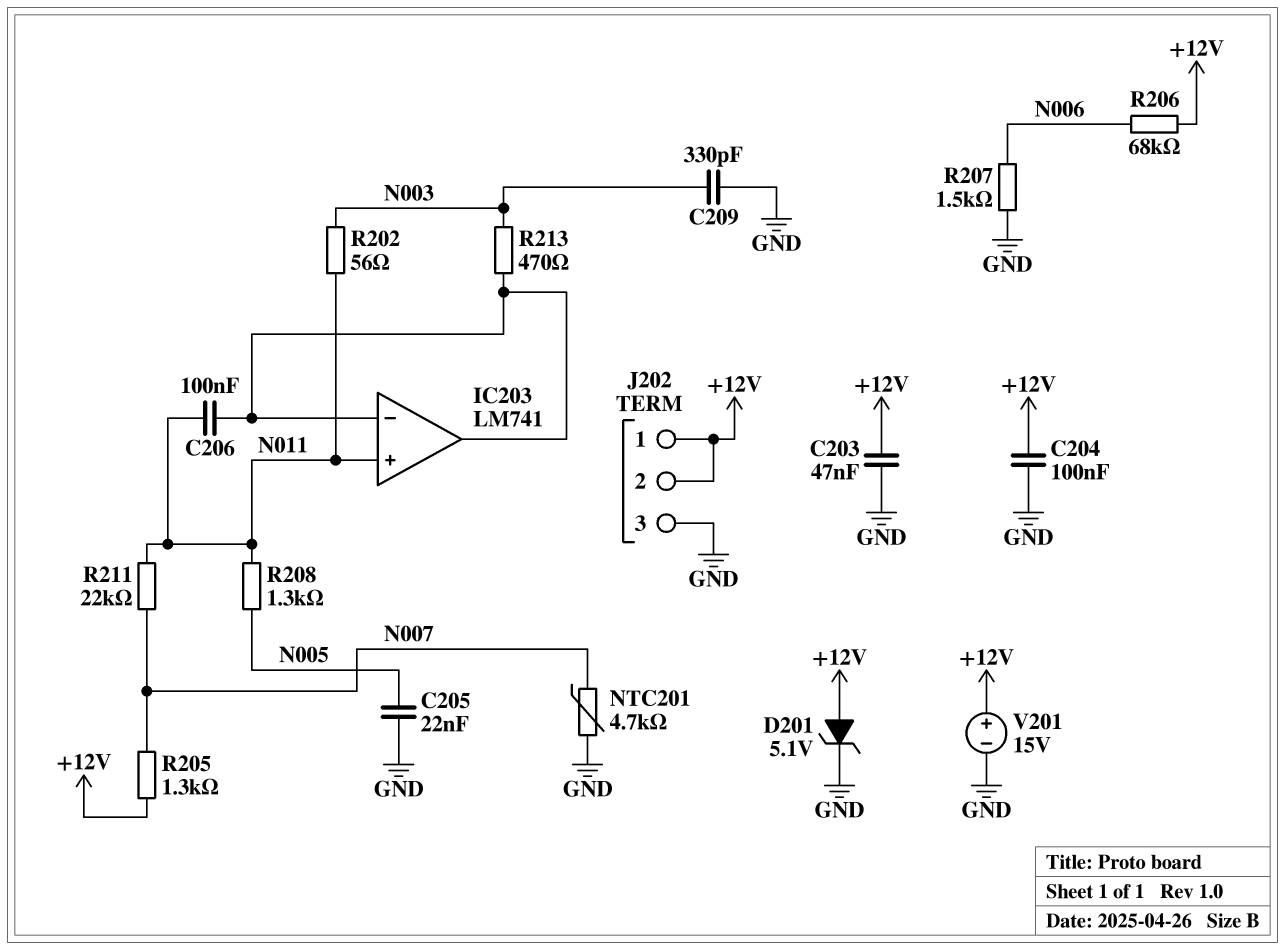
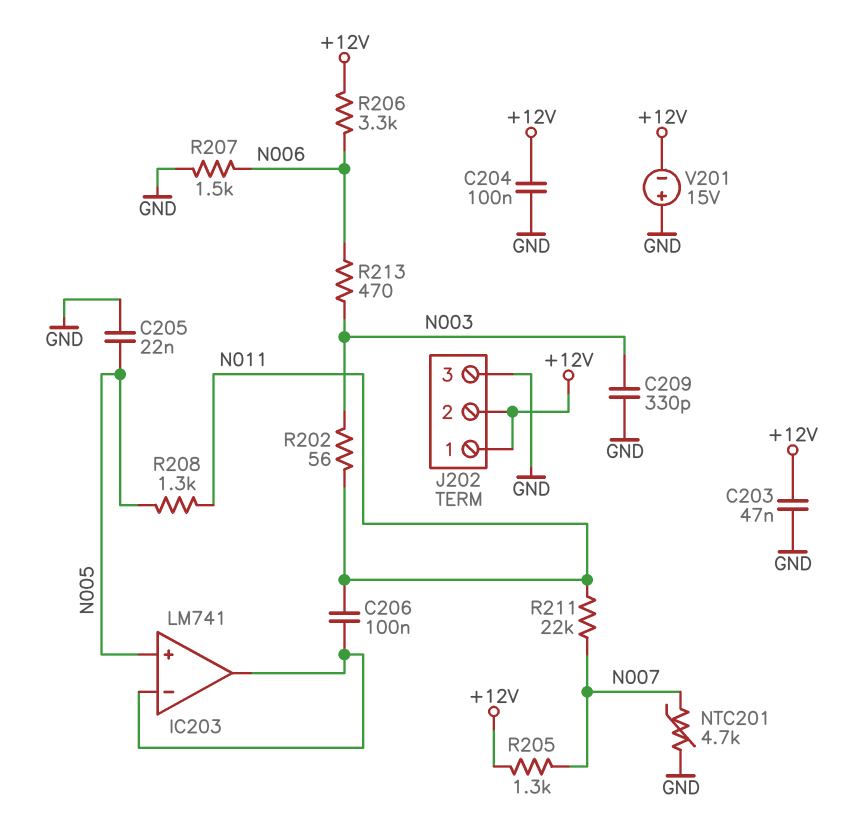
D201: zener 5.1V (A +12V, K GND) -> none
IC203 pin in+: N011 -> N005
R206: 68k (+12V, N006) -> 3.3k (+12V, N006)
R213: 470 (IC203/in-, N003) -> 470 (N003, N006)
V201: 15V (plus +12V, minus GND) -> 15V (plus GND, minus +12V)

